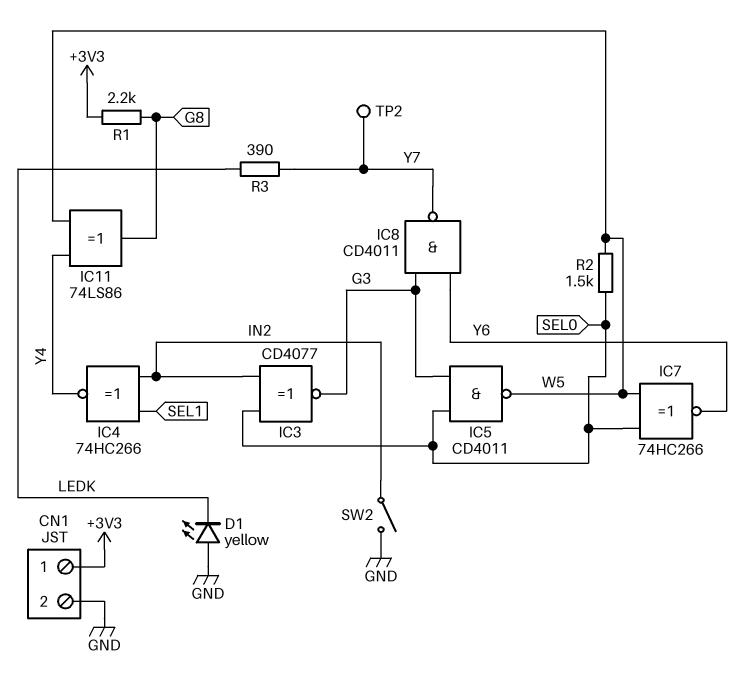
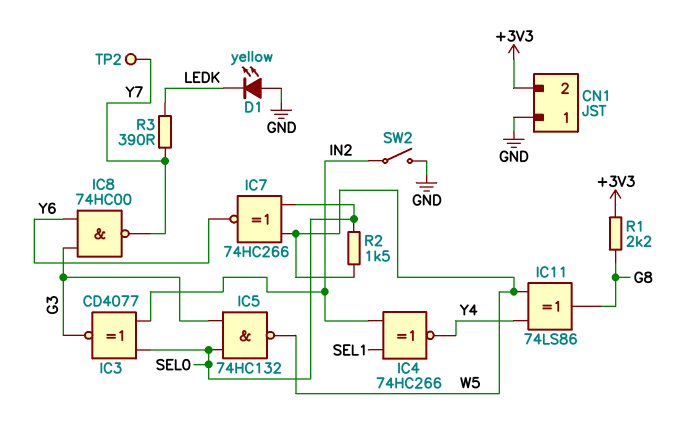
CN1 pin 1: +3V3 -> GND
CN1 pin 2: GND -> +3V3
IC5: NAND CD4011 (in G3, in SEL0, out W5) -> NAND 74HC132 (in G3, in SEL0, out W5)
IC8: NAND CD4011 (in G3, in Y6, out Y7) -> NAND 74HC00 (in G3, in Y6, out Y7)

